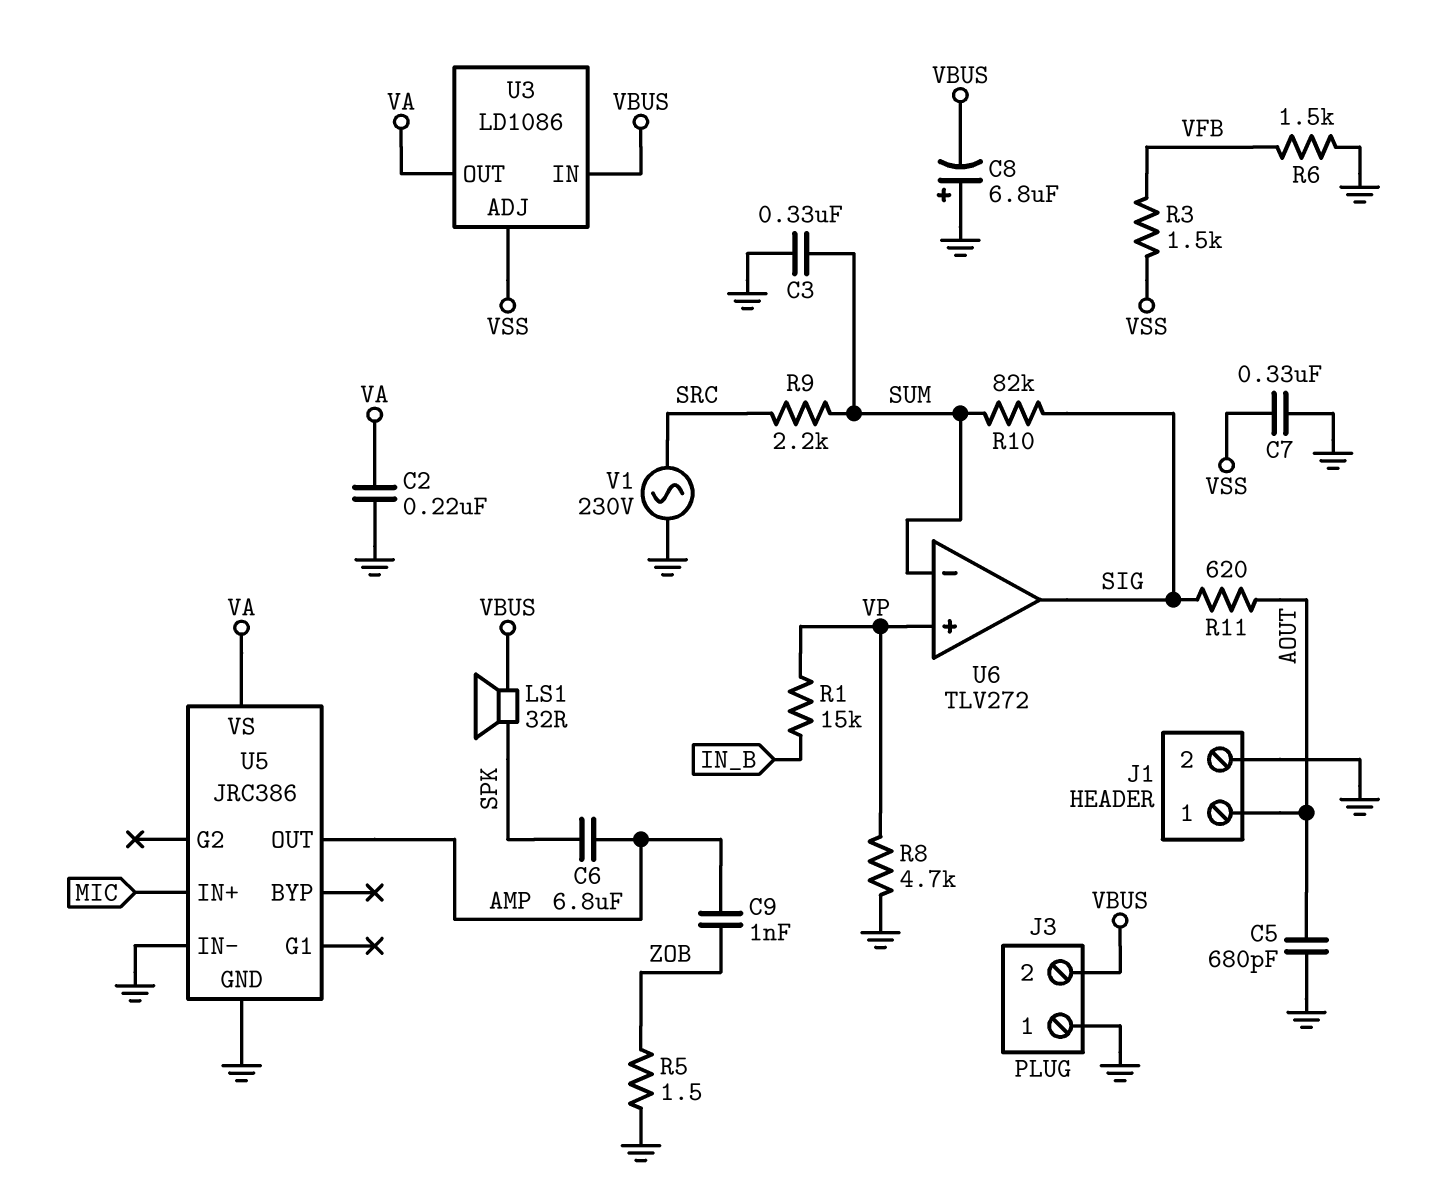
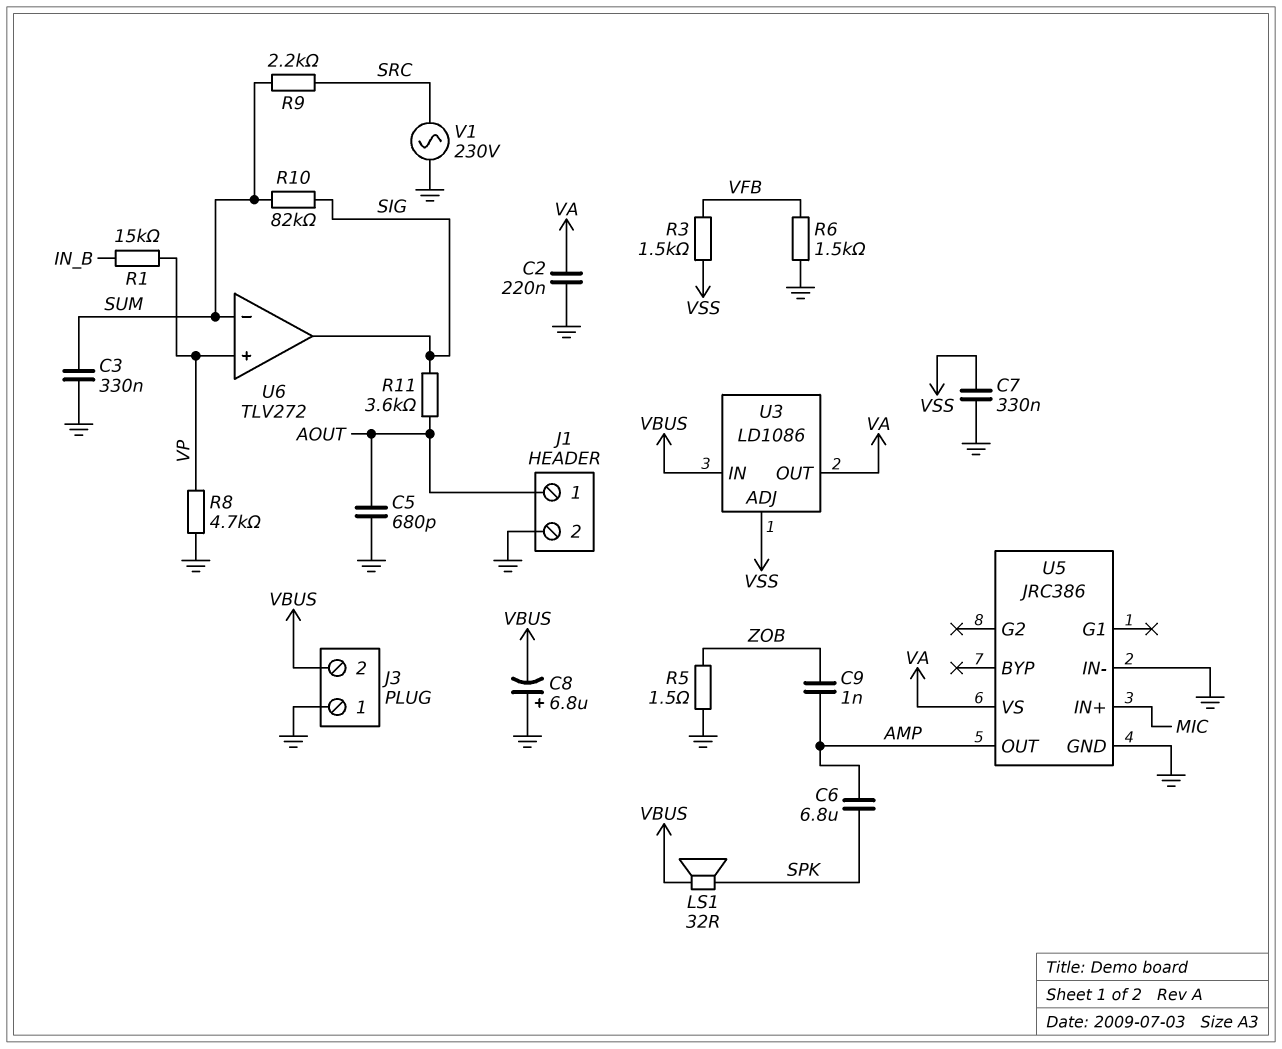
R11: 620 (AOUT, SIG) -> 3.6k (AOUT, SIG)

